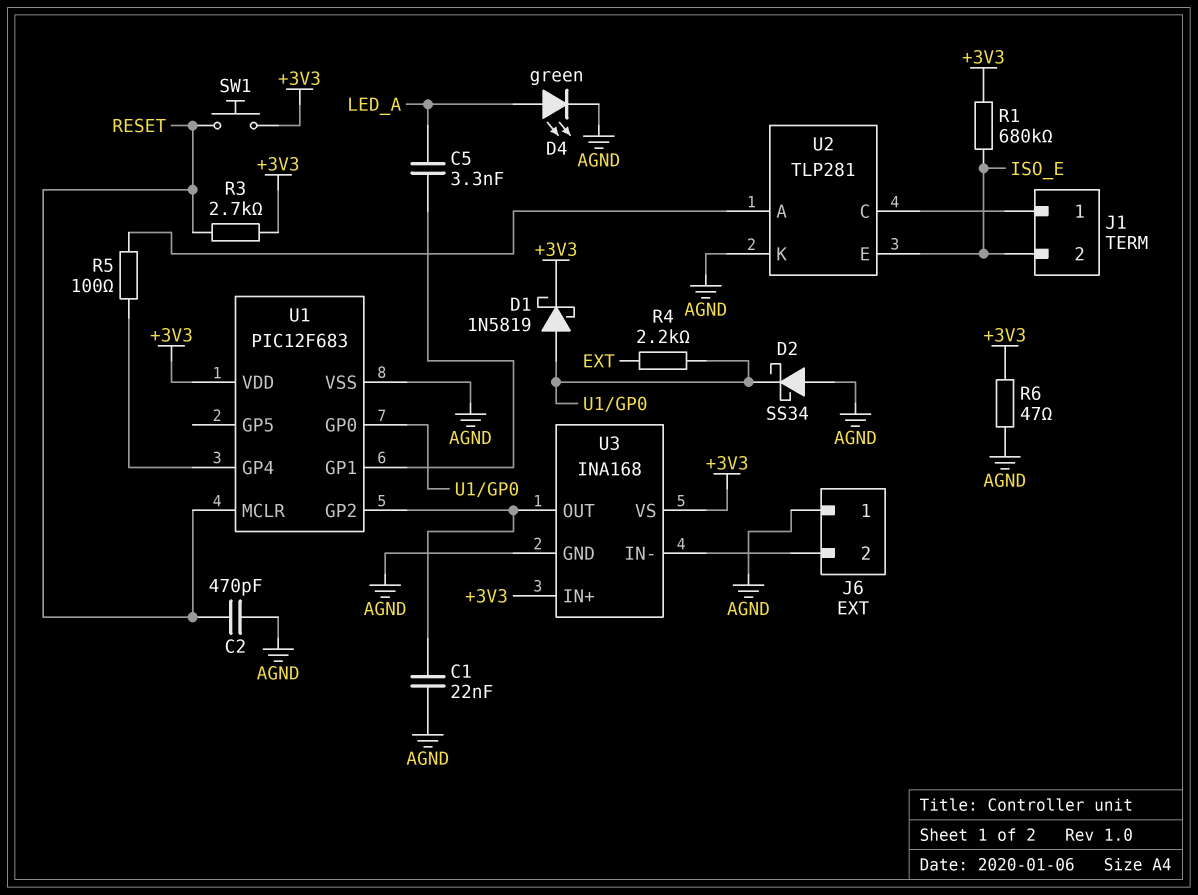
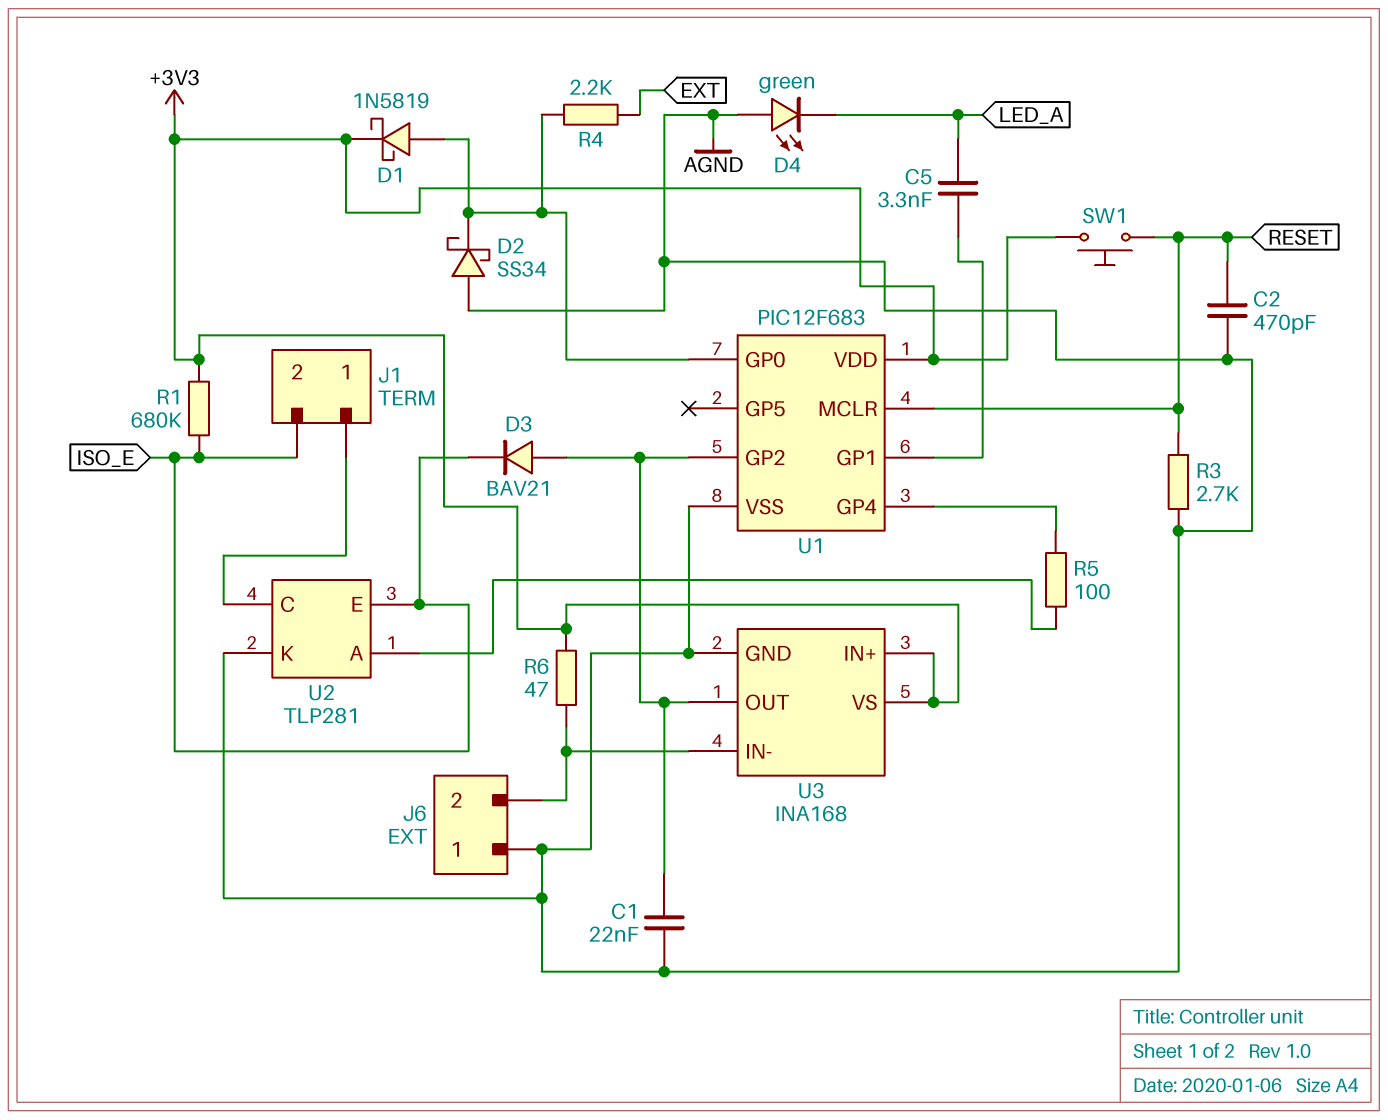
D3: none -> diode BAV21 (A U1/GP2, K ISO_E)
D4: LED green (A LED_A, K AGND) -> LED green (A AGND, K LED_A)
R3: 2.7k (+3V3, RESET) -> 2.7k (AGND, RESET)
R6: 47 (+3V3, AGND) -> 47 (+3V3, J6/2)

